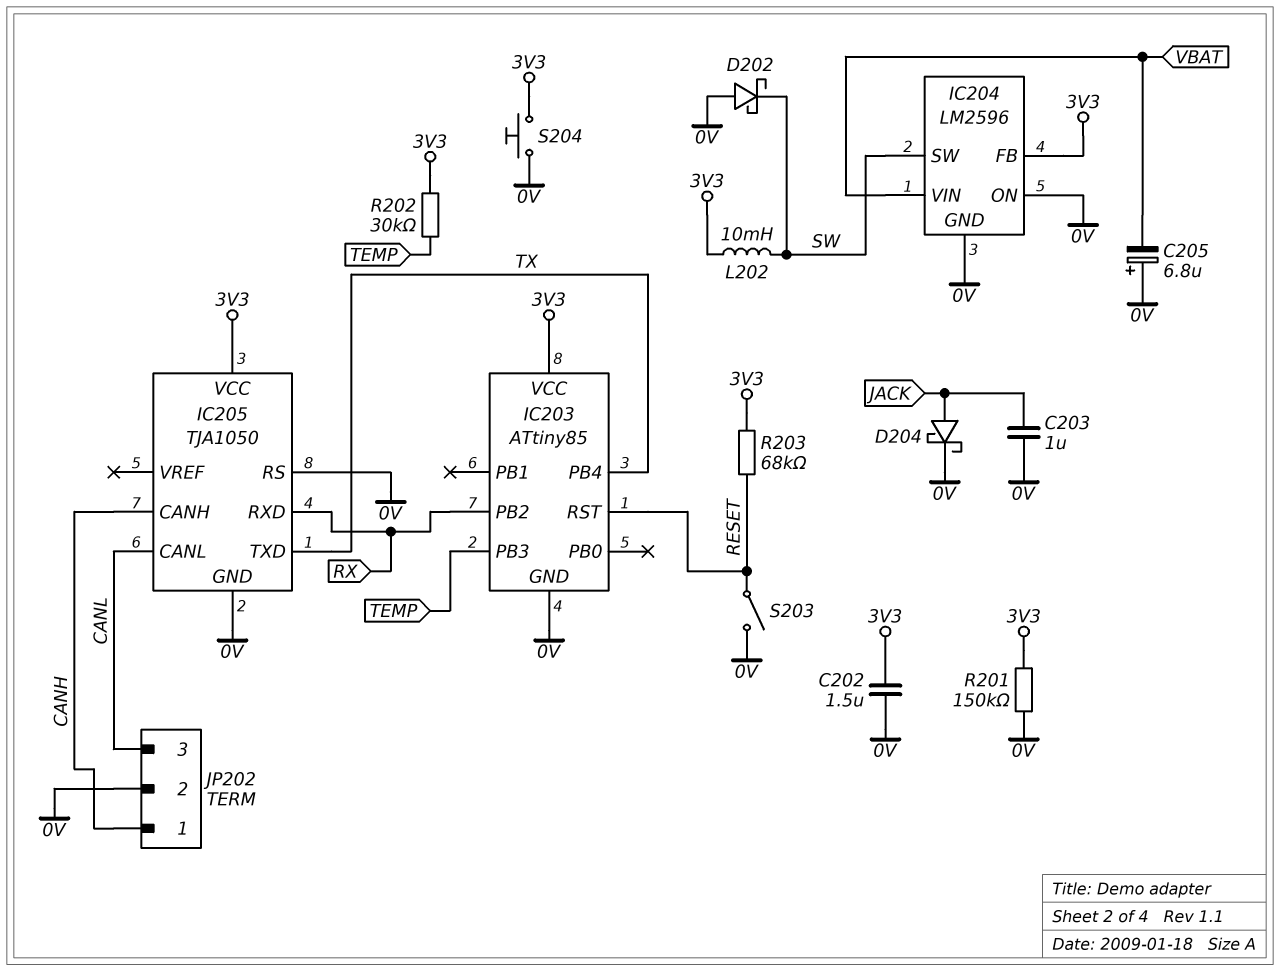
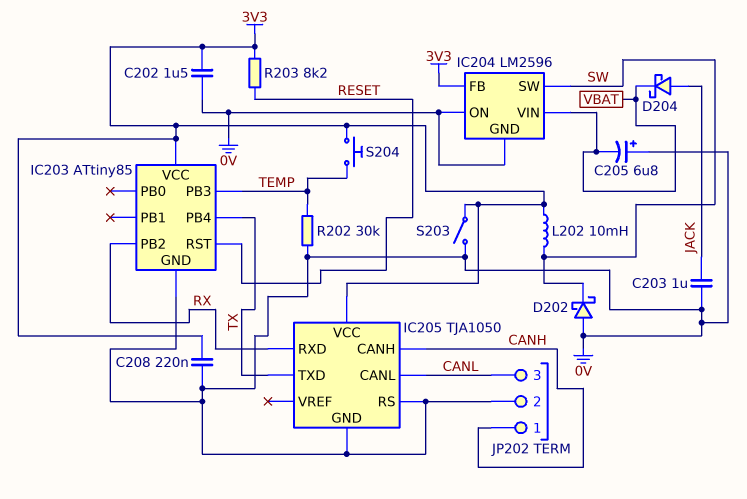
C208: none -> 220nF (0V, 3V3)
D204: schottky (A JACK, K 0V) -> schottky (A JACK, K VBAT)
R201: 150k (0V, 3V3) -> none
R202: 30k (3V3, TEMP) -> 30k (0V, TEMP)
R203: 68k (3V3, RESET) -> 8.2k (3V3, RESET)
S203: switch (0V, RESET) -> switch (0V, 3V3)
S204: button (0V, 3V3) -> button (3V3, TEMP)

